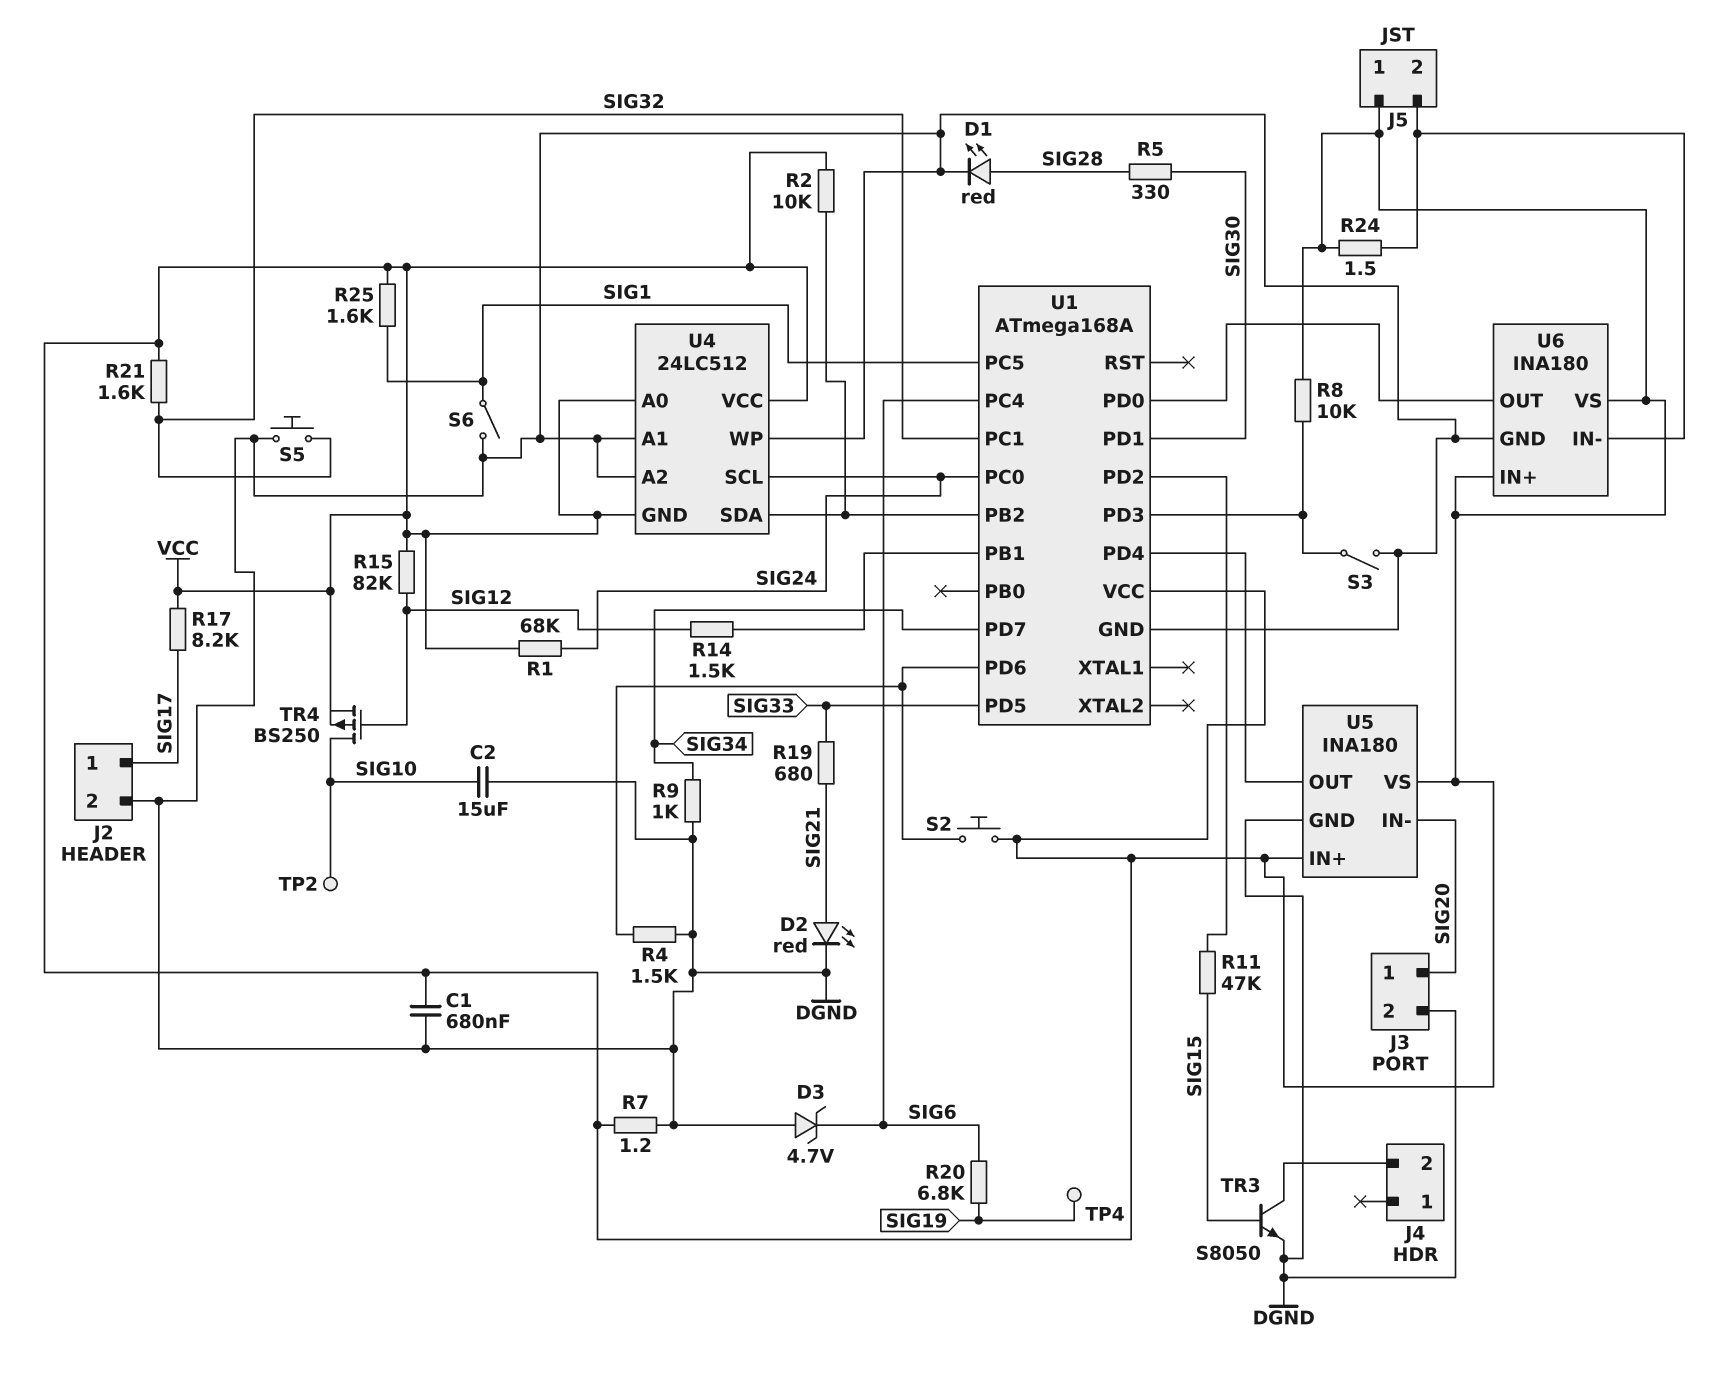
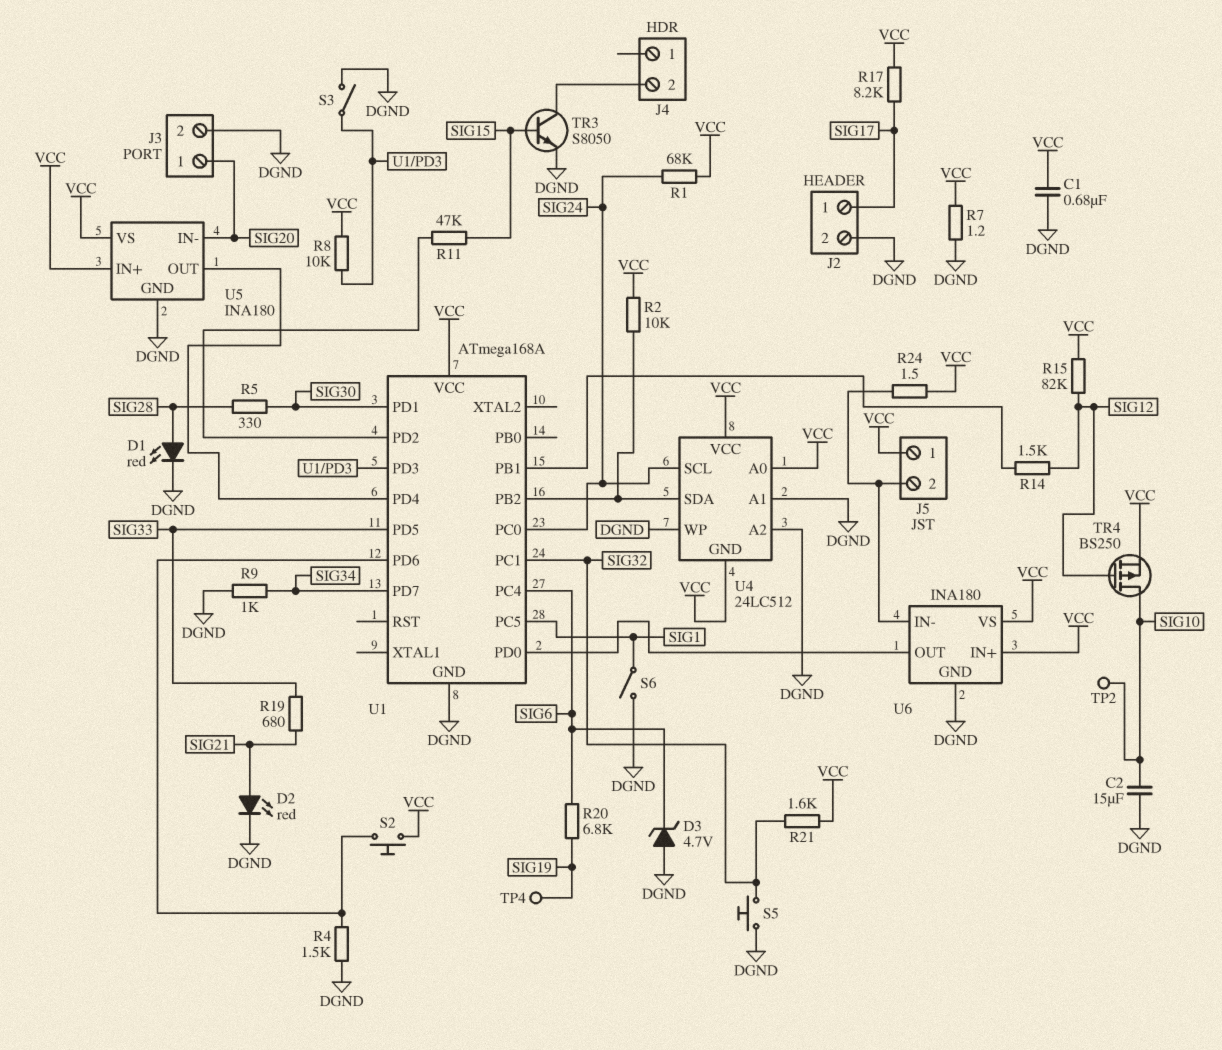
R25: 1.6k (SIG1, VCC) -> none

